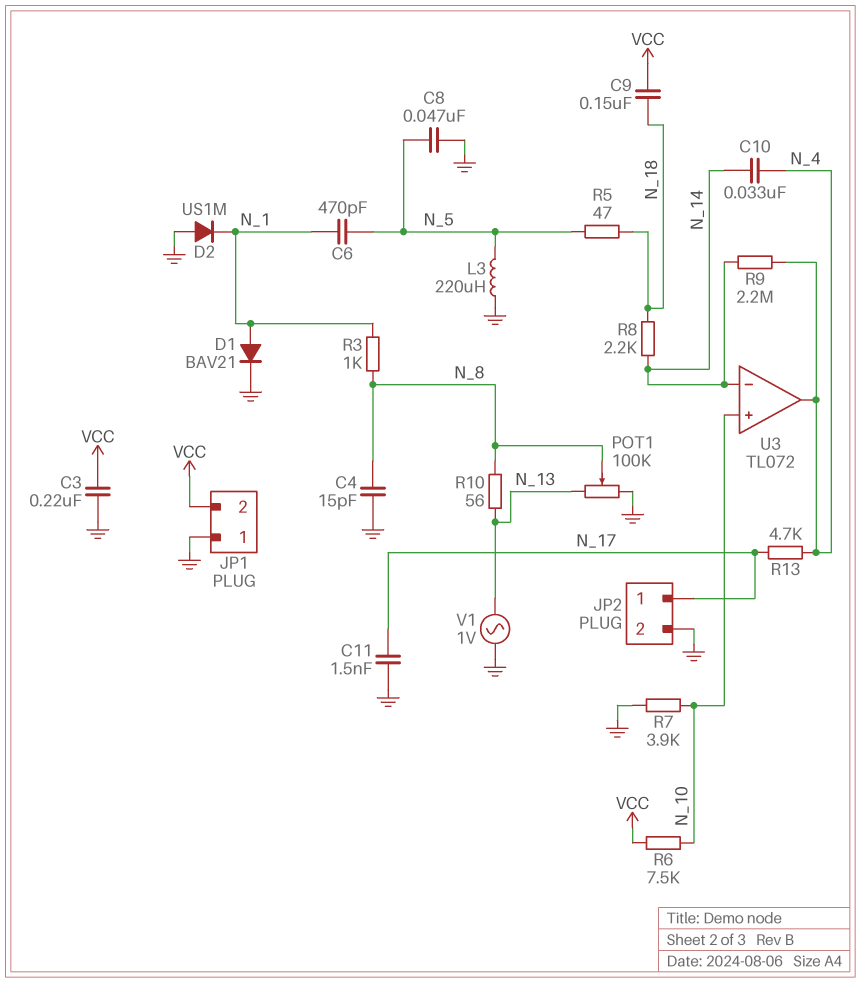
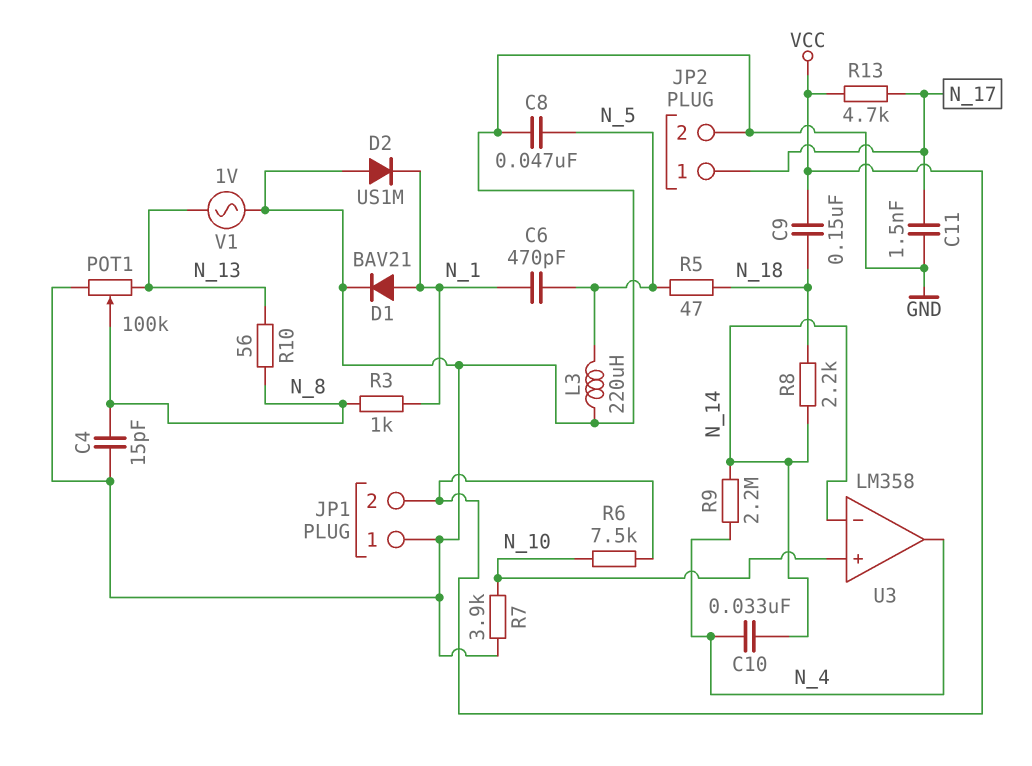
C3: 220nF (GND, VCC) -> none
R13: 4.7k (N_4, N_17) -> 4.7k (N_17, VCC)
U3: TL072 -> LM358

